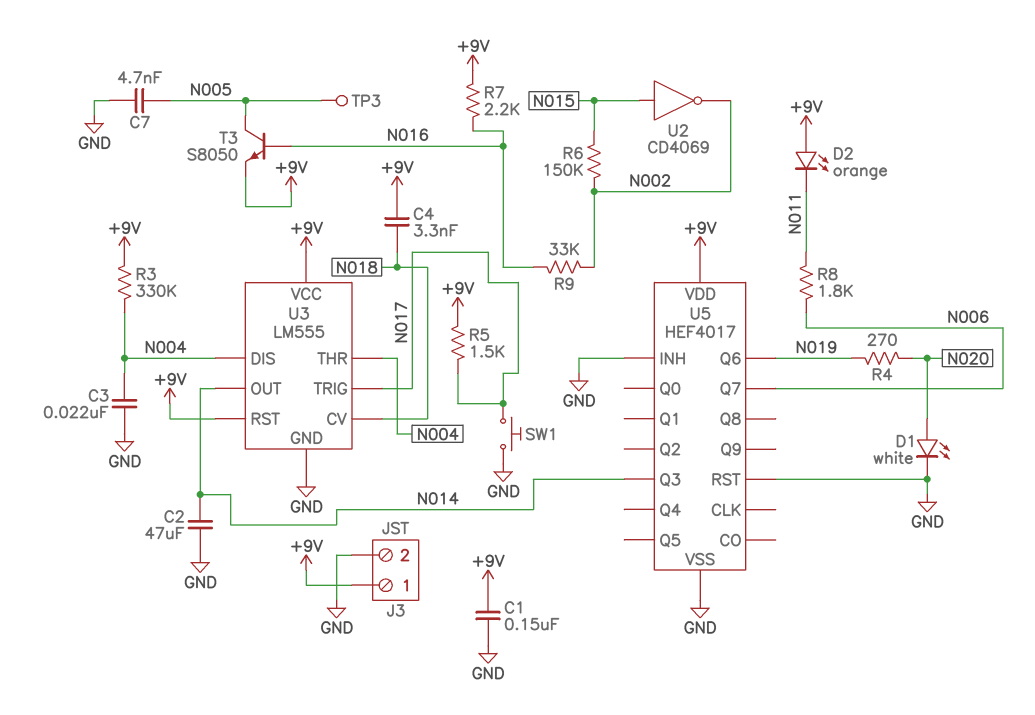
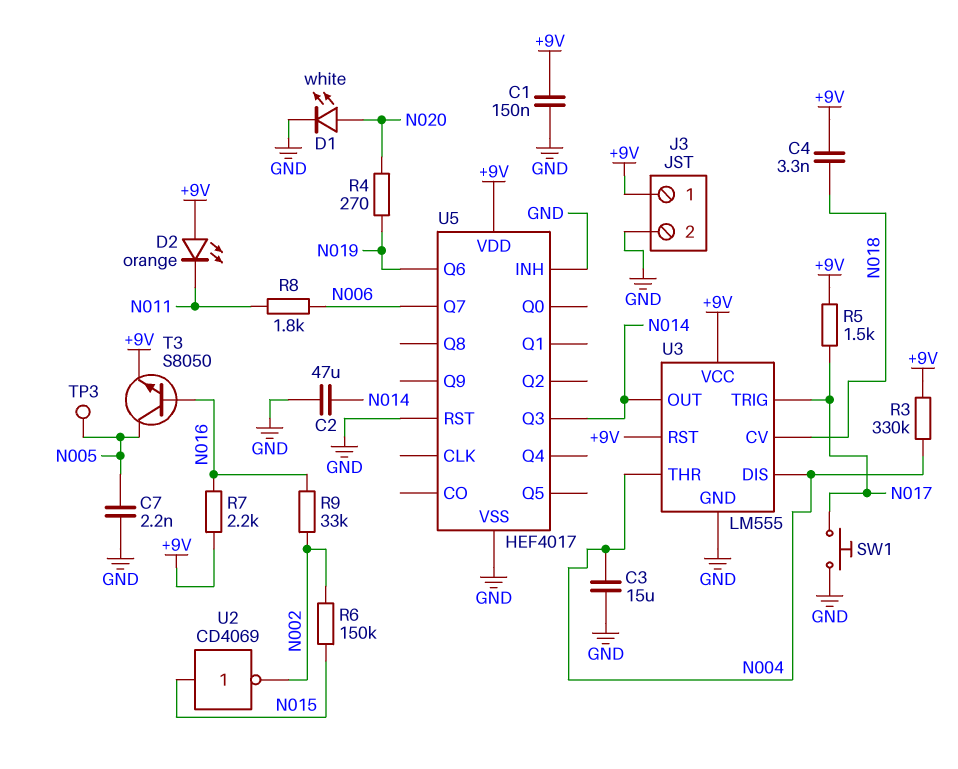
C3: 22nF (GND, N004) -> 15uF (GND, N004)
C7: 4.7nF (GND, N005) -> 2.2nF (GND, N005)

